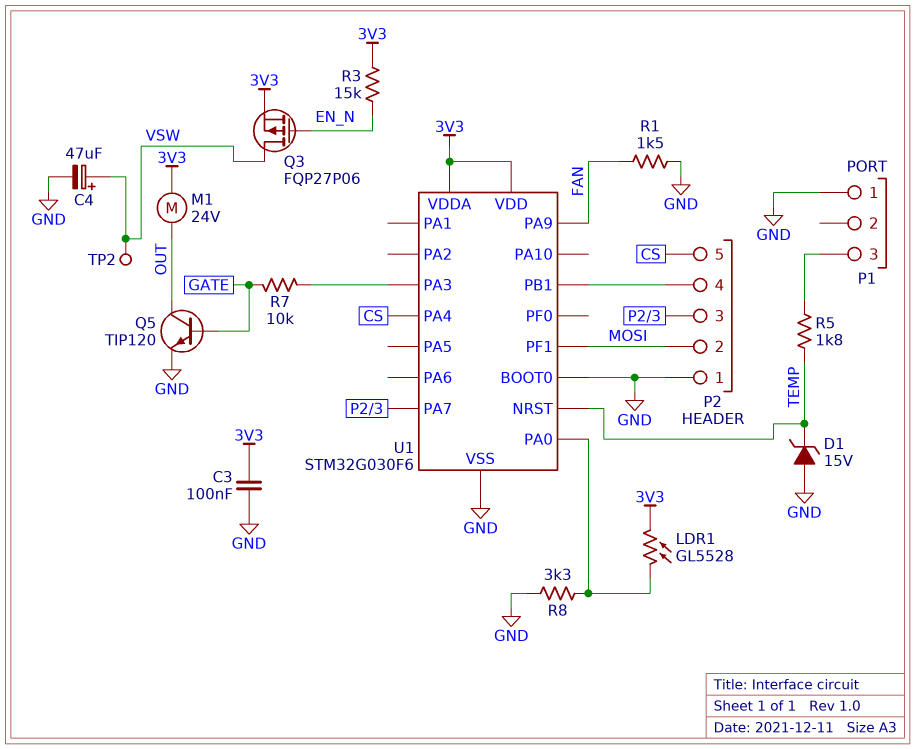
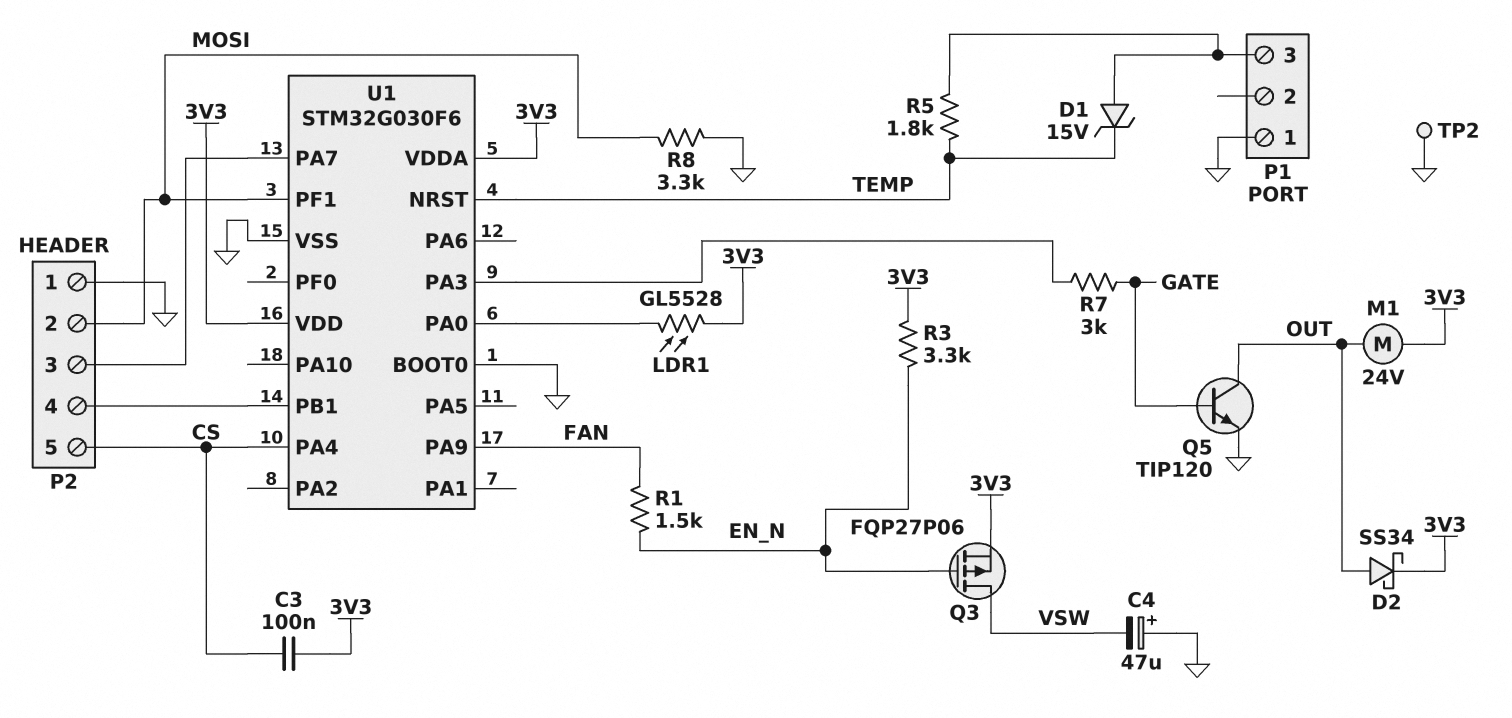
C3: 100nF (3V3, GND) -> 100nF (3V3, CS)
C4: 47uF (plus VSW, minus GND) -> 47uF (plus GND, minus VSW)
D1: zener 15V (A GND, K TEMP) -> zener 15V (A P1/3, K TEMP)
D2: none -> schottky SS34 (A OUT, K 3V3)
R1: 1.5k (FAN, GND) -> 1.5k (EN_N, FAN)
R3: 15k (3V3, EN_N) -> 3.3k (3V3, EN_N)
R7: 10k (GATE, U1/PA3) -> 3k (GATE, U1/PA3)
R8: 3.3k (GND, U1/PA0) -> 3.3k (GND, MOSI)
TP2: test point (VSW) -> test point (GND)

